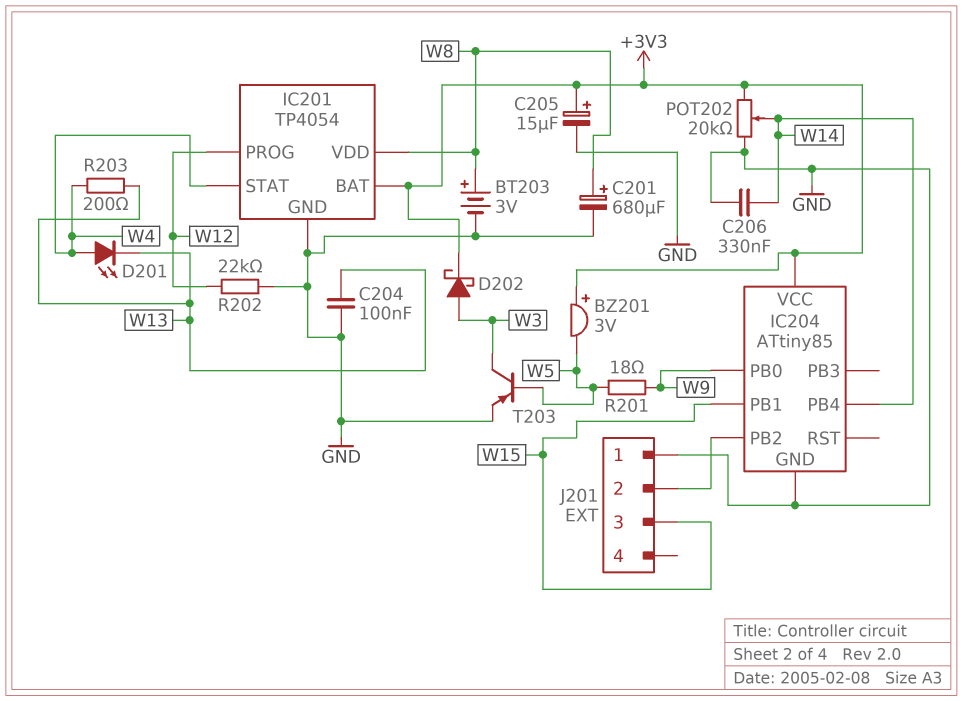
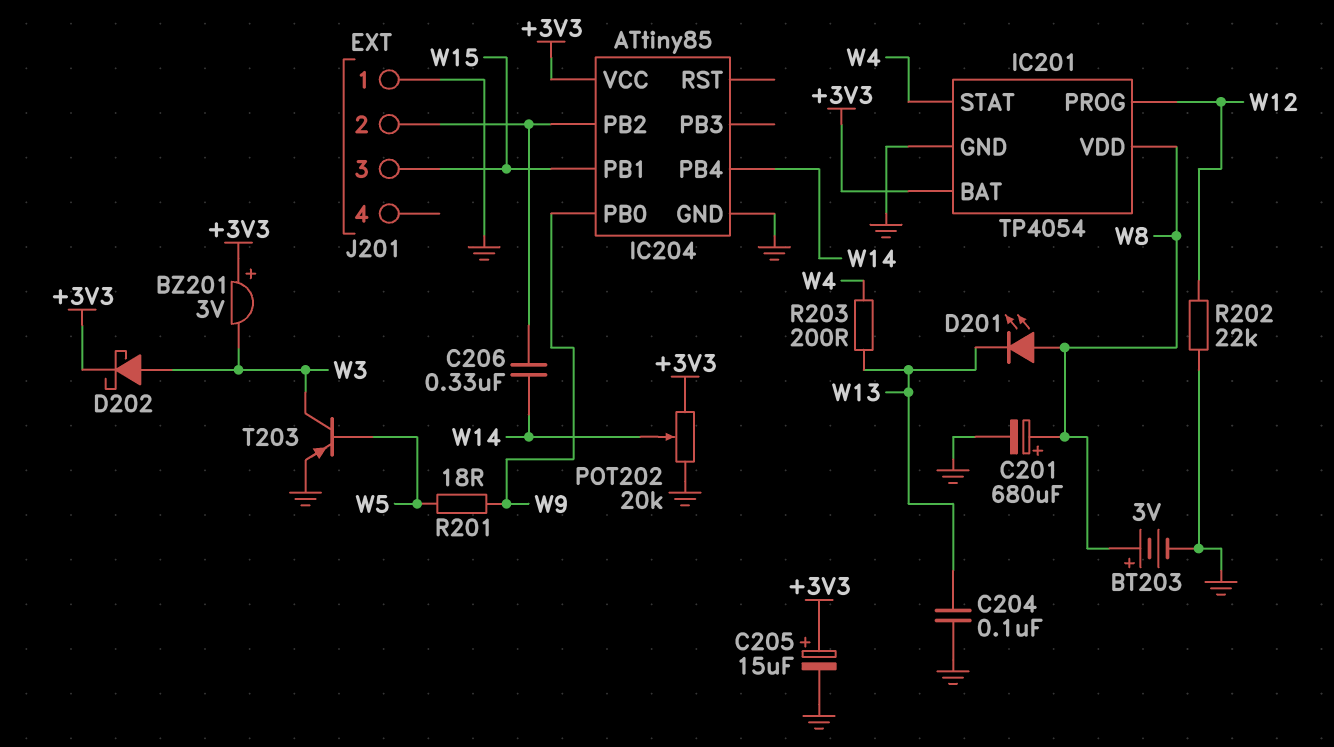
BZ201: buzzer 3V (plus +3V3, minus W5) -> buzzer 3V (plus +3V3, minus W3)
C206: 330nF (GND, W14) -> 330nF (IC204/PB2, W14)
D201: LED (A W4, K W13) -> LED (A W8, K W13)

